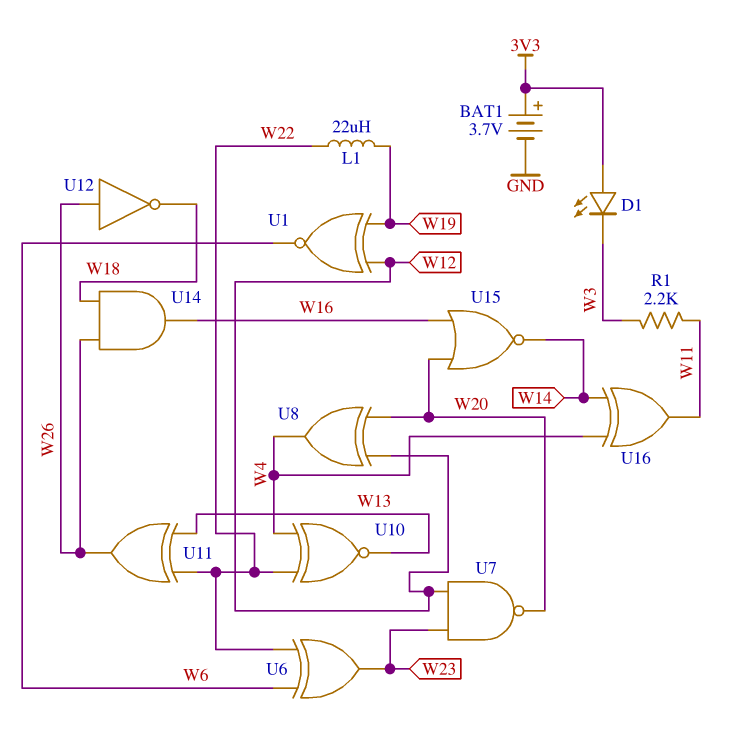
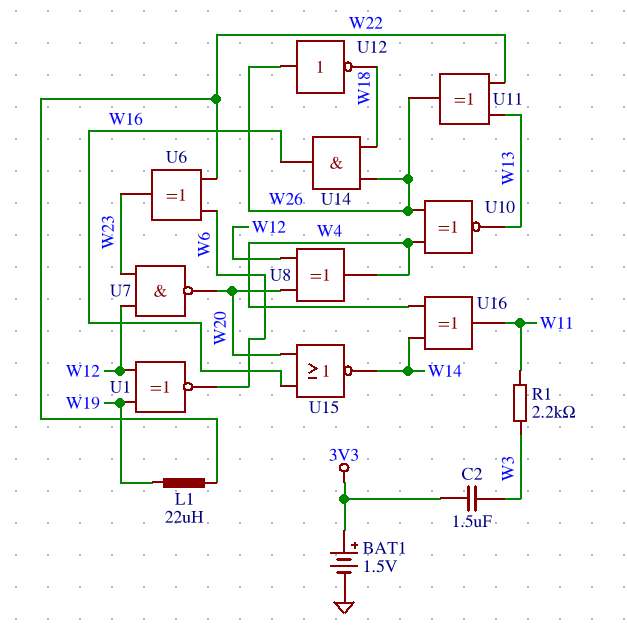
BAT1: 3.7V (plus 3V3, minus GND) -> 1.5V (plus 3V3, minus GND)
C2: none -> 1.5uF (3V3, W3)
D1: LED (A 3V3, K W3) -> none
U10: XNOR (in W4, in W22, out W13) -> XNOR (in W4, in W26, out W13)

